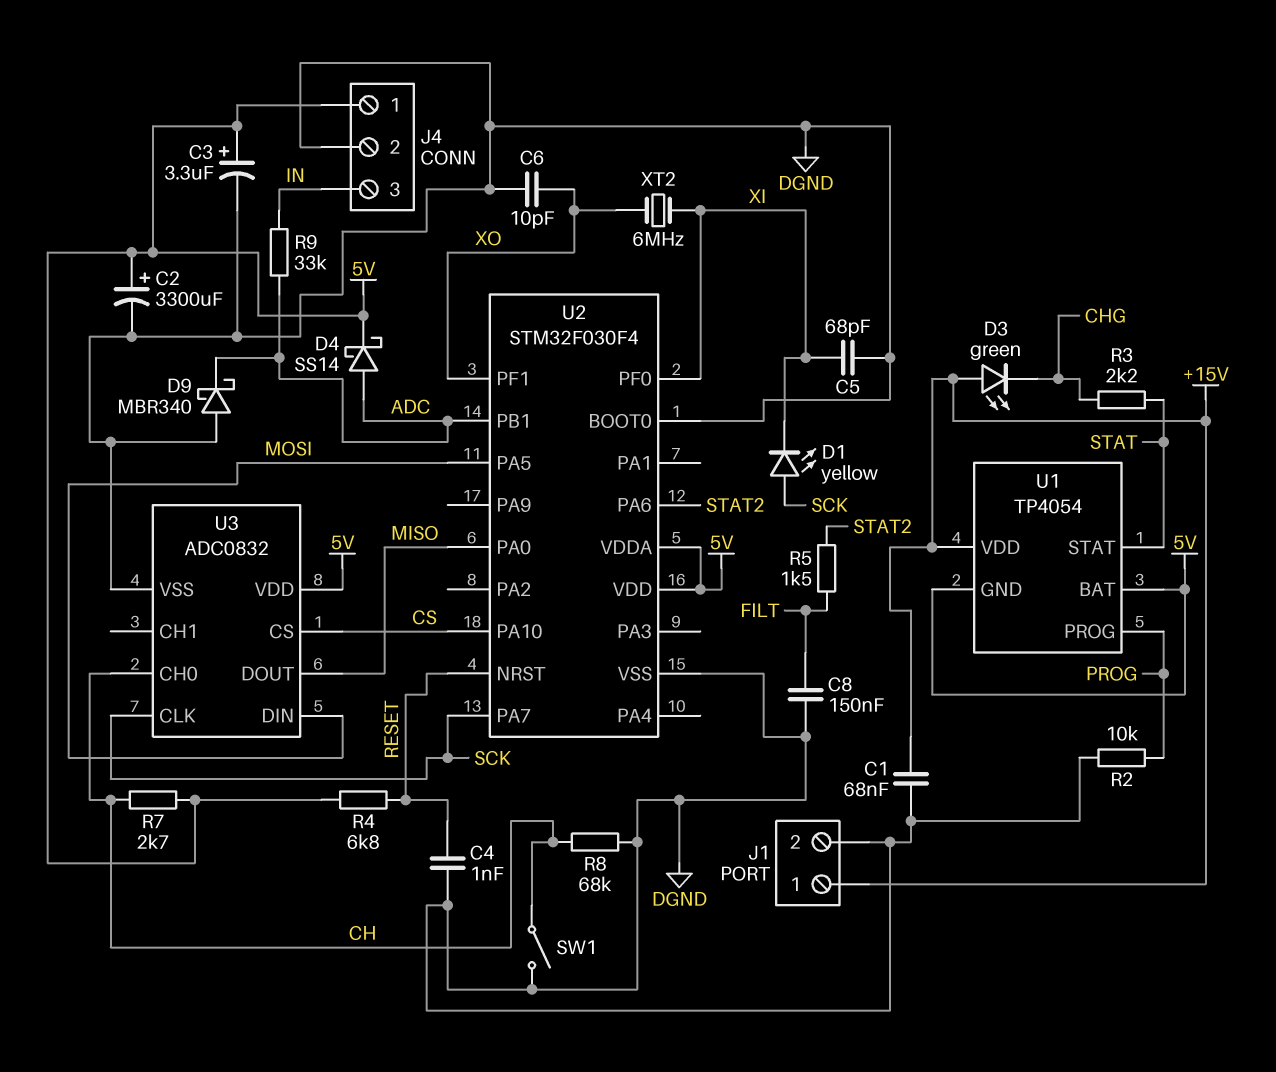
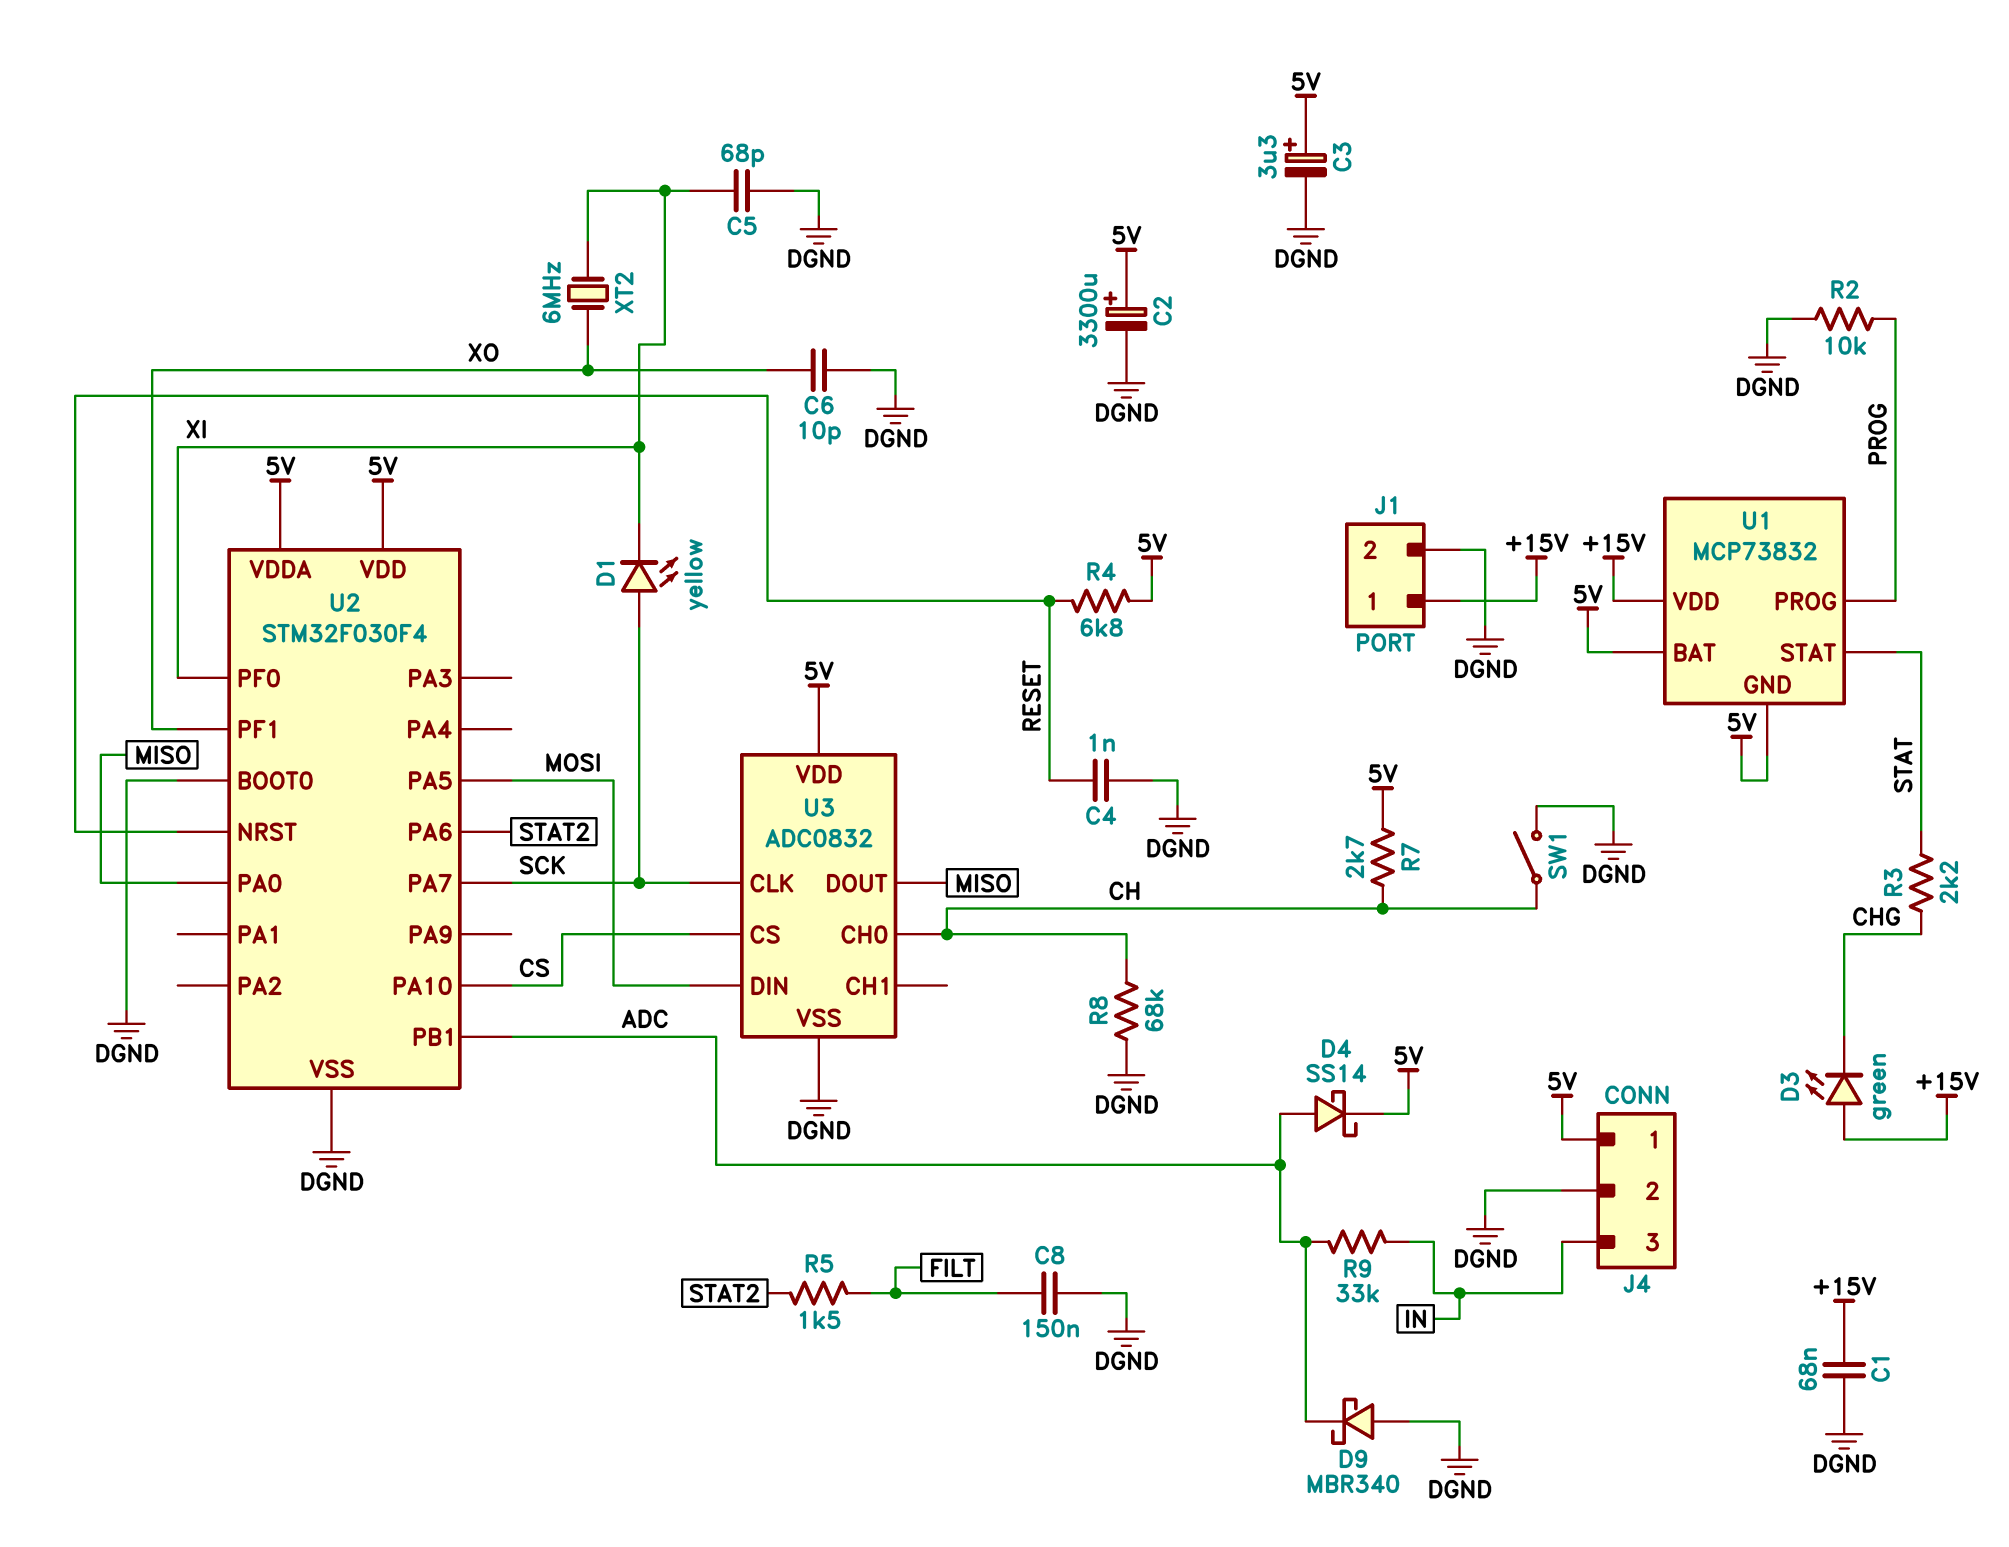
U1: TP4054 -> MCP73832

